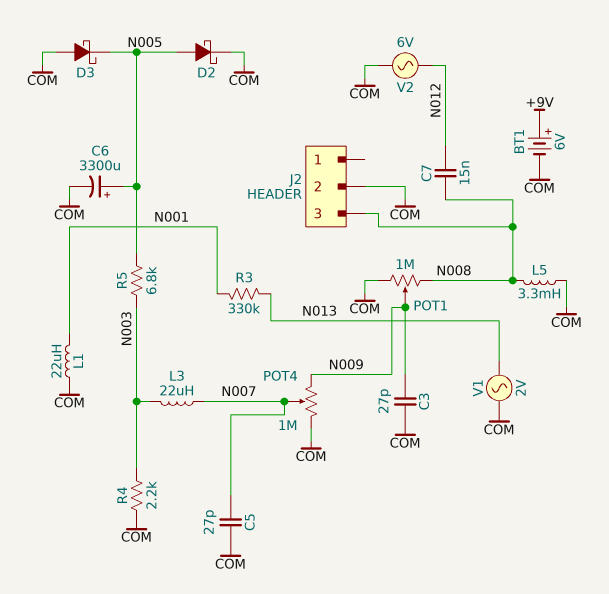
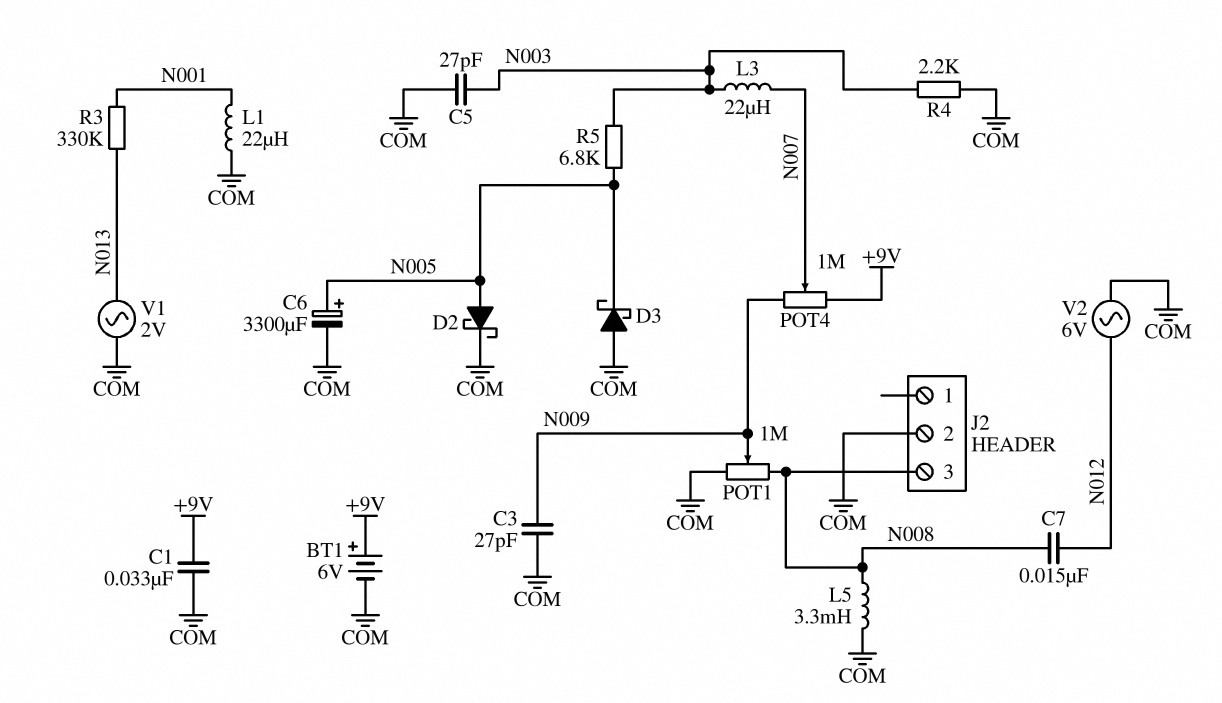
C1: none -> 33nF (+9V, COM)
C5: 27pF (COM, N007) -> 27pF (COM, N003)
POT4: 1M (COM, N009, wiper N007) -> 1M (+9V, N009, wiper N007)

